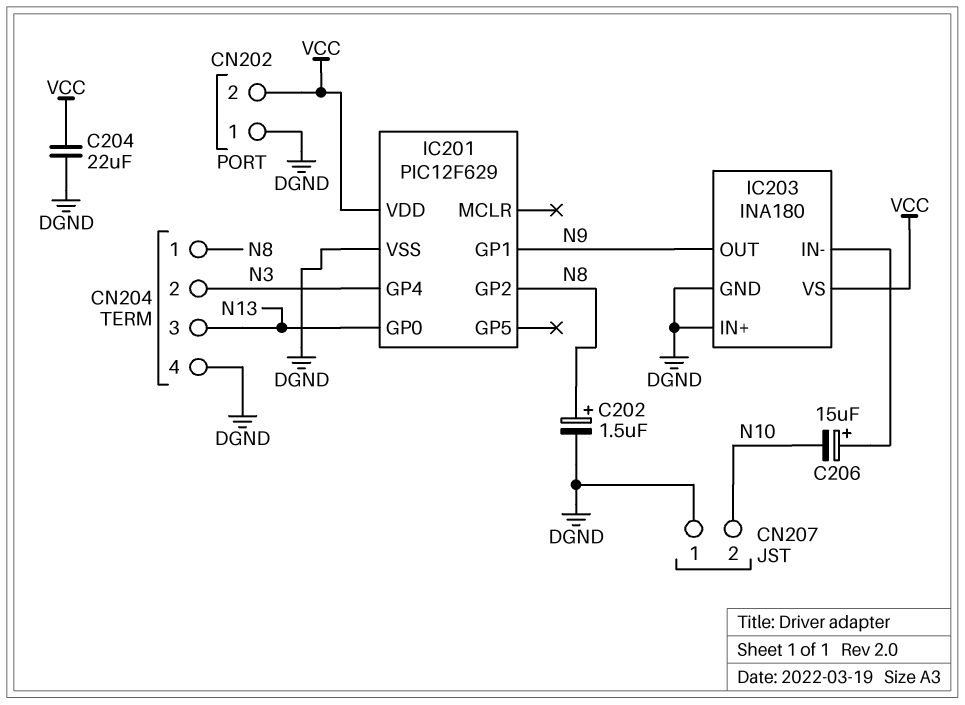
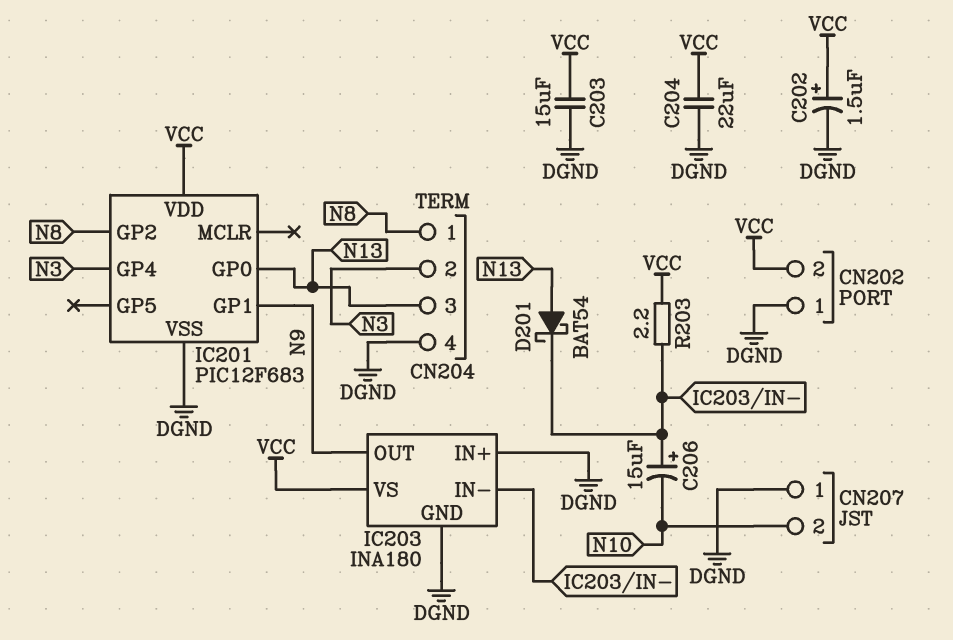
C202: 1.5uF (plus N8, minus DGND) -> 1.5uF (plus VCC, minus DGND)
C203: none -> 15uF (DGND, VCC)
D201: none -> schottky BAT54 (A N13, K IC203/IN-)
IC201: PIC12F629 -> PIC12F683
R203: none -> 2.2 (IC203/IN-, VCC)

